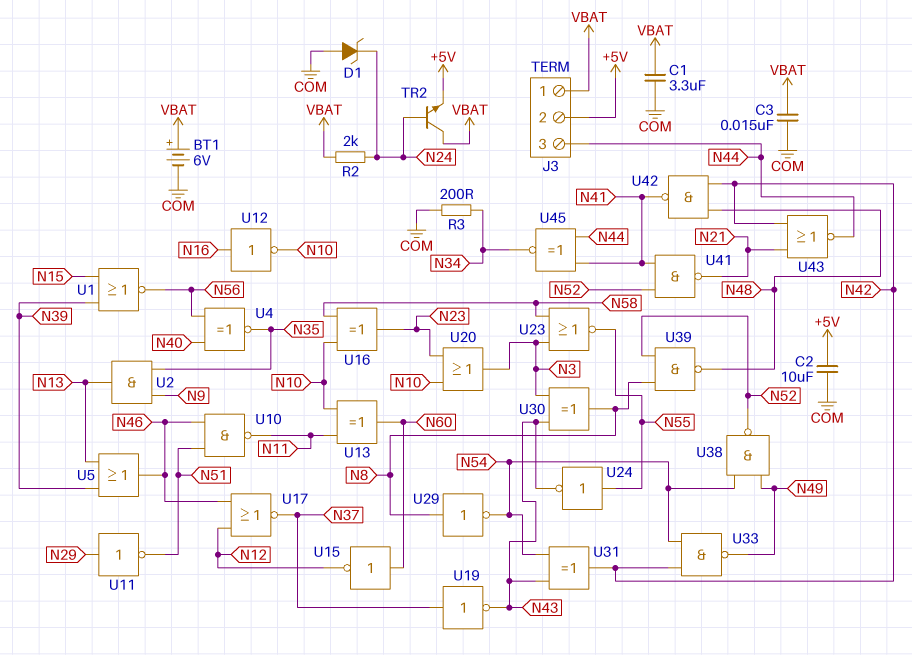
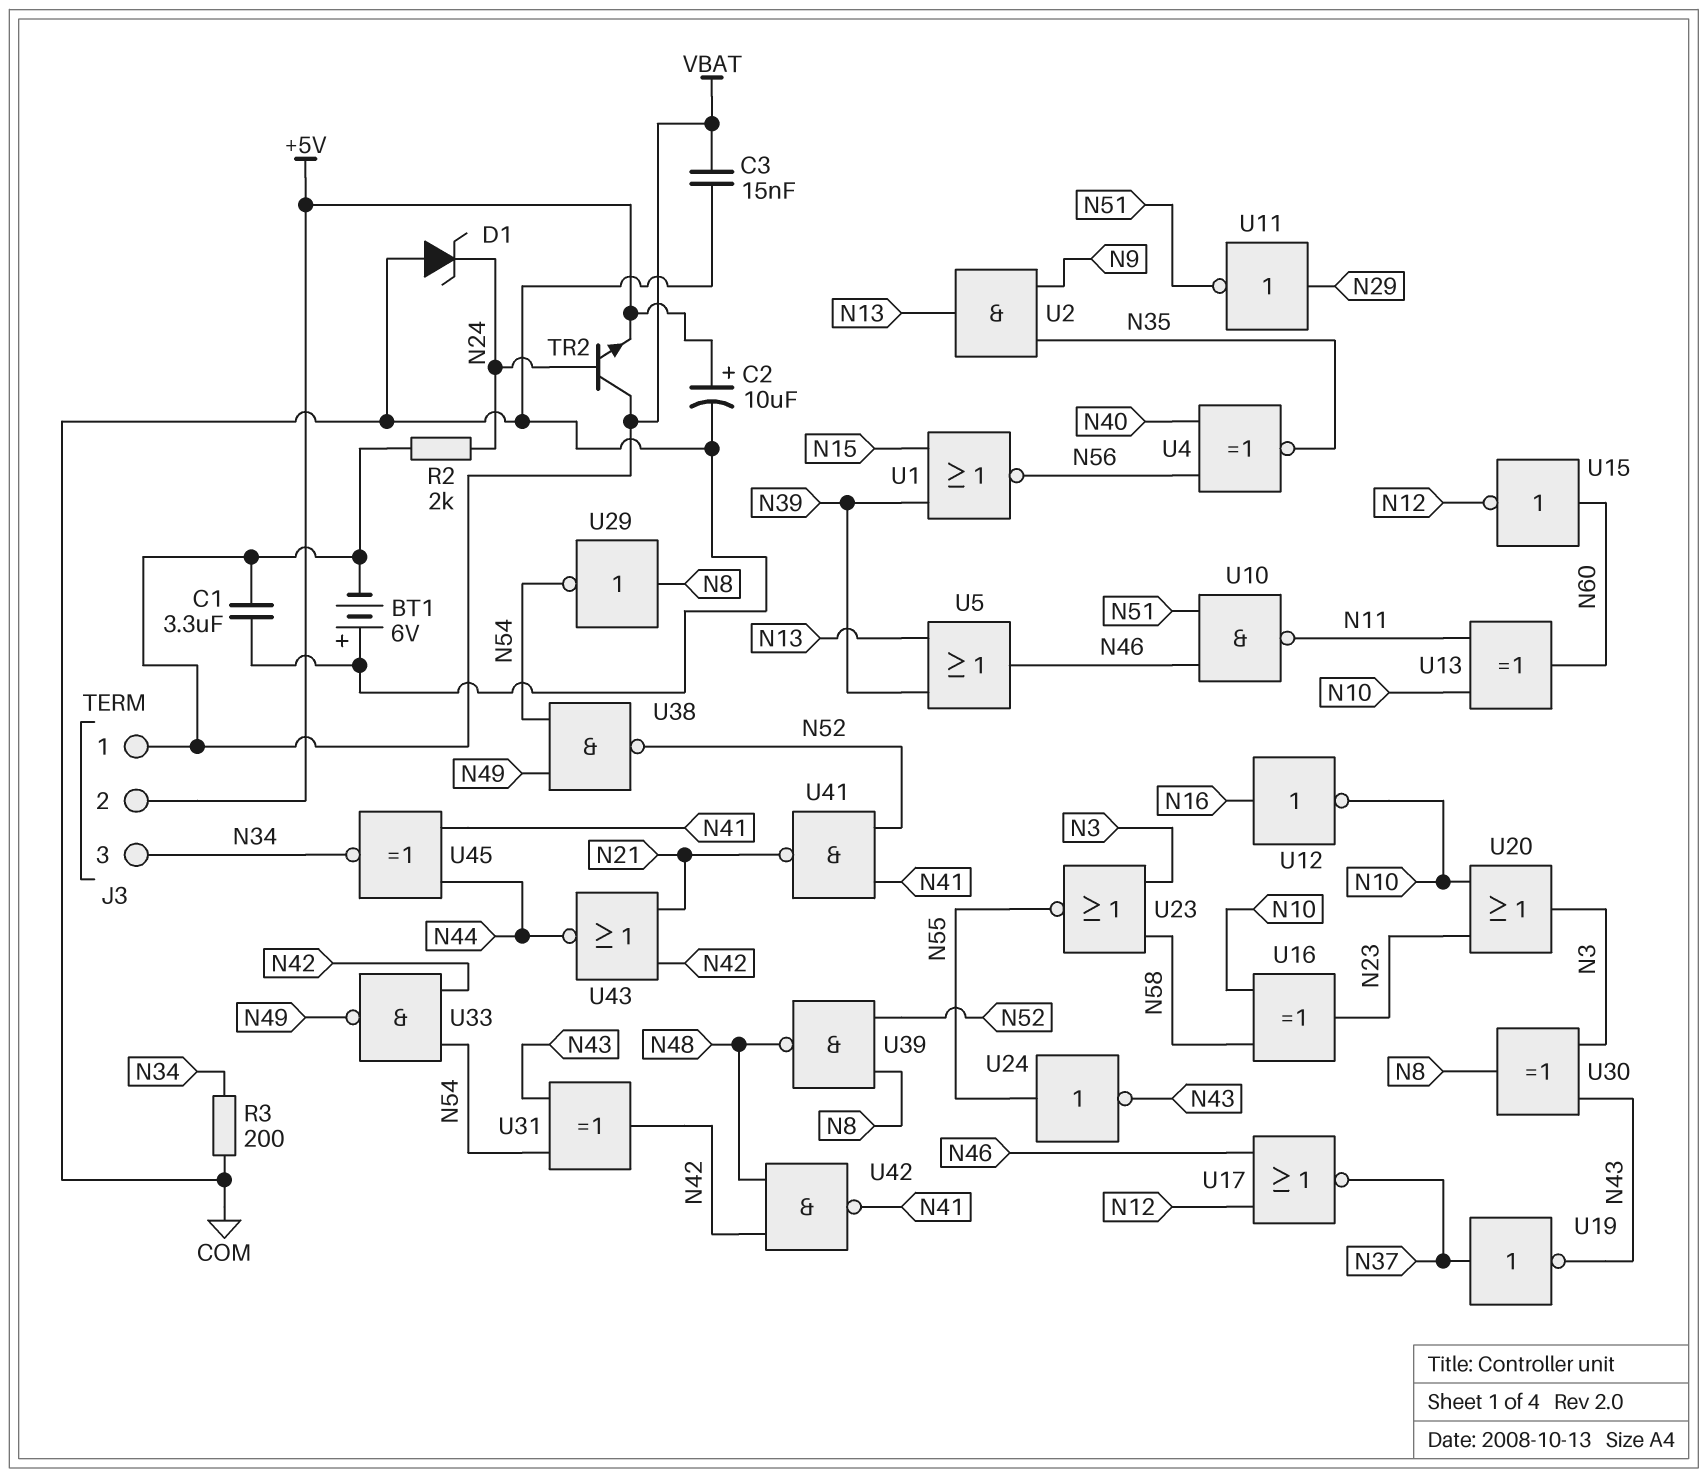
BT1: 6V (plus VBAT, minus COM) -> 6V (plus COM, minus VBAT)
C2: 10uF (+5V, COM) -> 10uF (plus +5V, minus COM)
J3 pin 3: N44 -> N34

